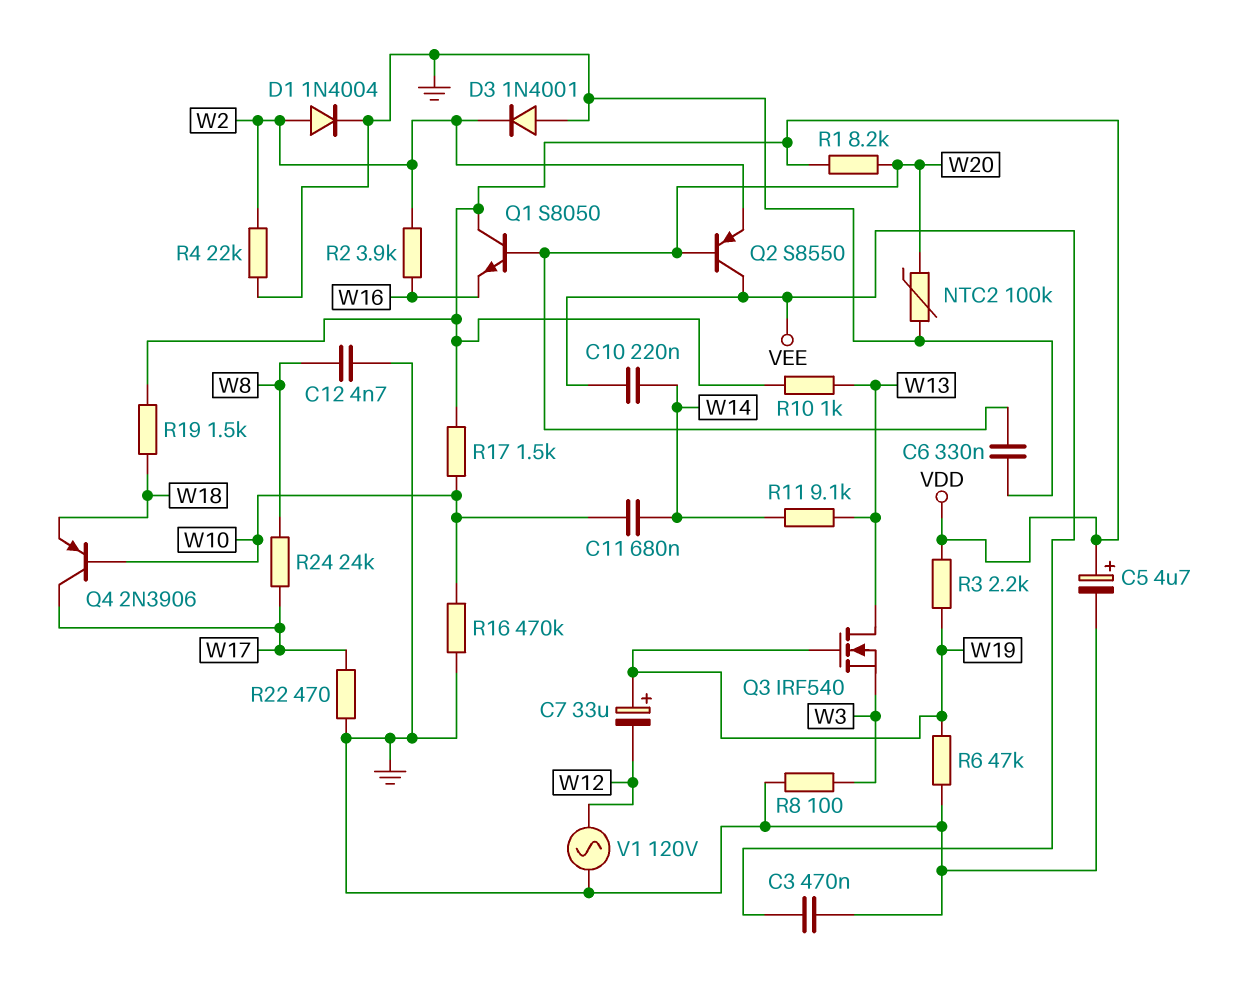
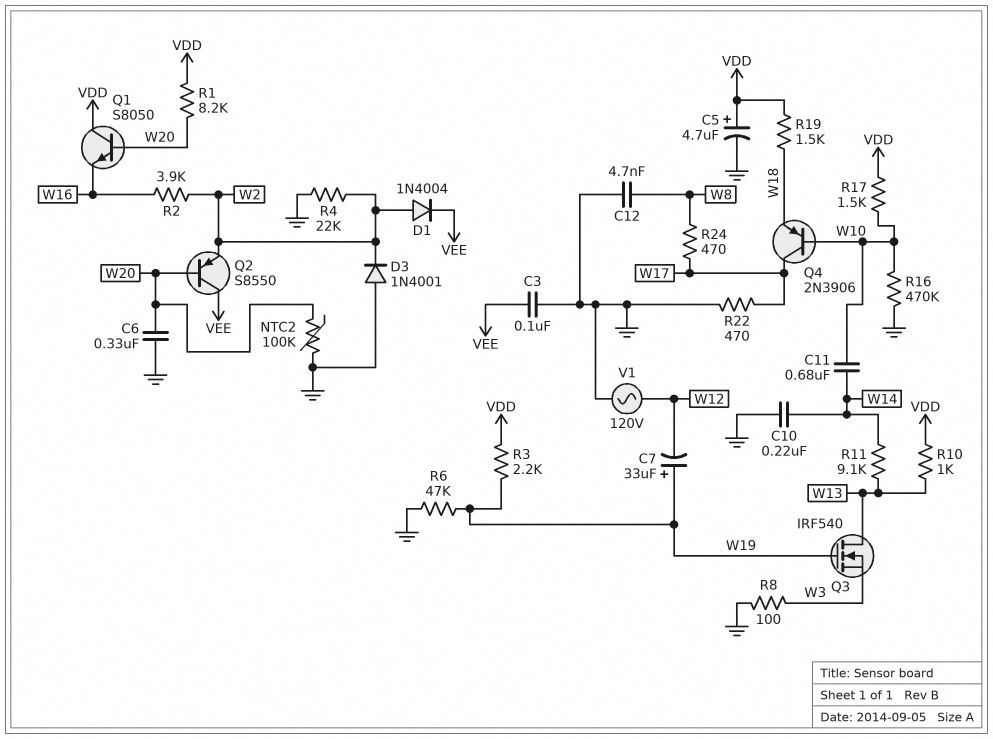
C3: 470nF (GND, VEE) -> 100nF (GND, VEE)
C10: 220nF (VEE, W14) -> 220nF (GND, W14)
D1: diode 1N4004 (A W2, K GND) -> diode 1N4004 (A W2, K VEE)
R24: 24k (W8, W17) -> 470 (W8, W17)

